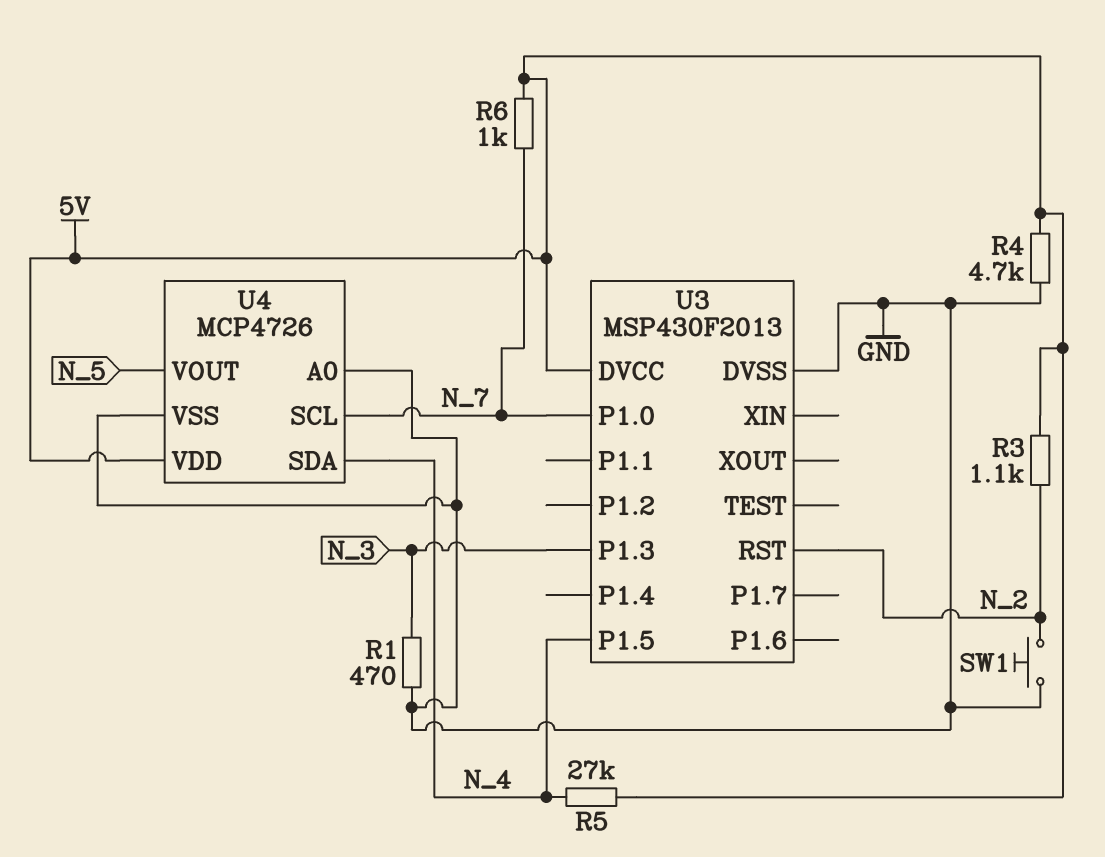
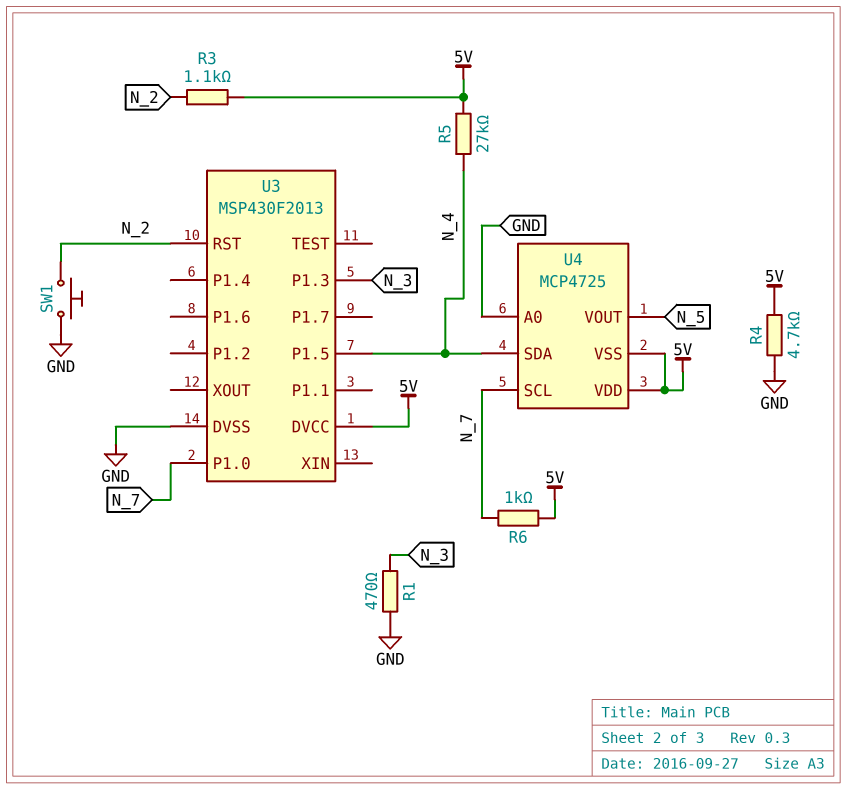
U4: MCP4726 -> MCP4725
U4 pin VSS: GND -> 5V

